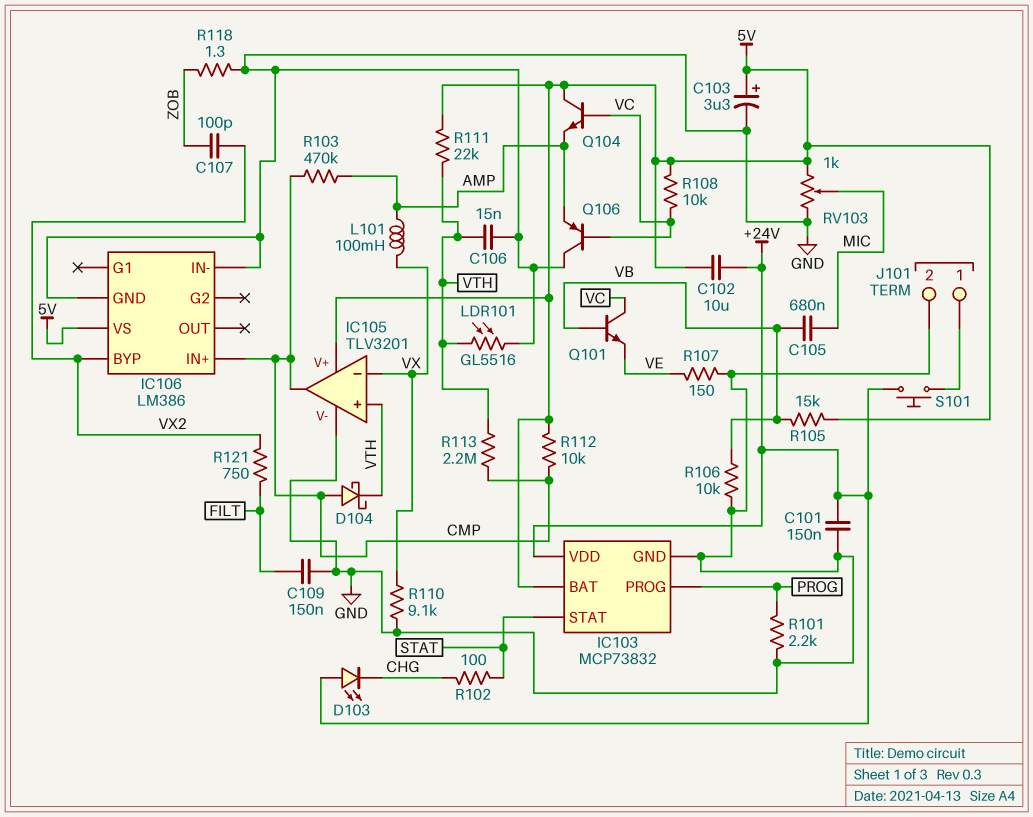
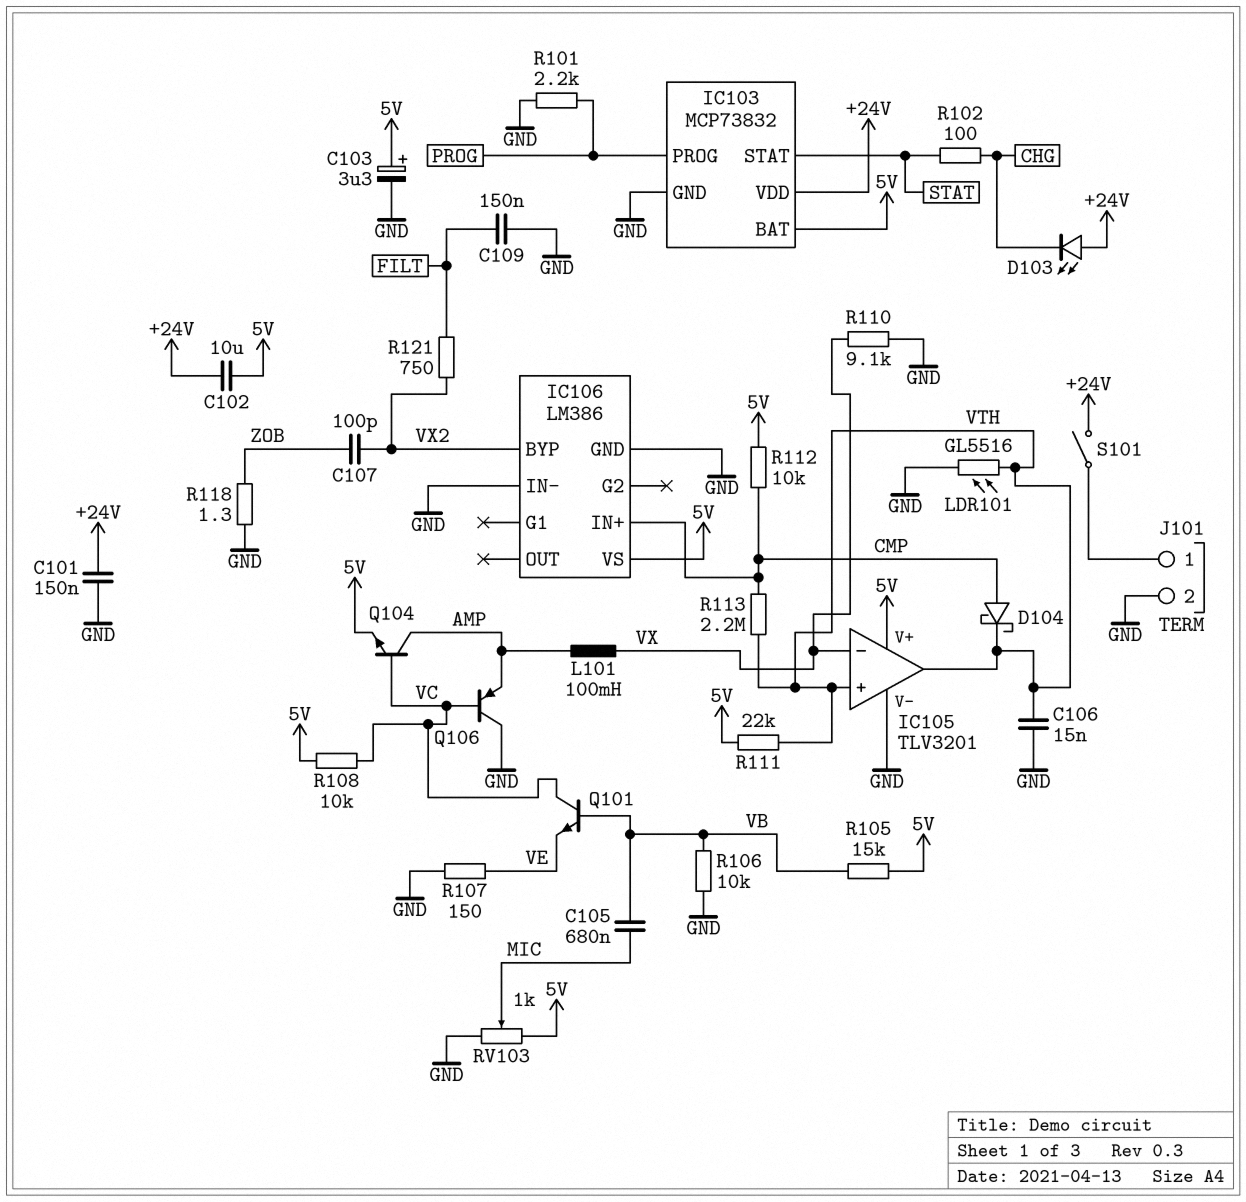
IC105 pin out: CMP -> VTH
Q104: NPN (B VC, C 5V, E AMP) -> NPN (B VC, C AMP, E 5V)
R103: 470k (AMP, CMP) -> none
S101: button (+24V, J101/1) -> switch (+24V, J101/1)

